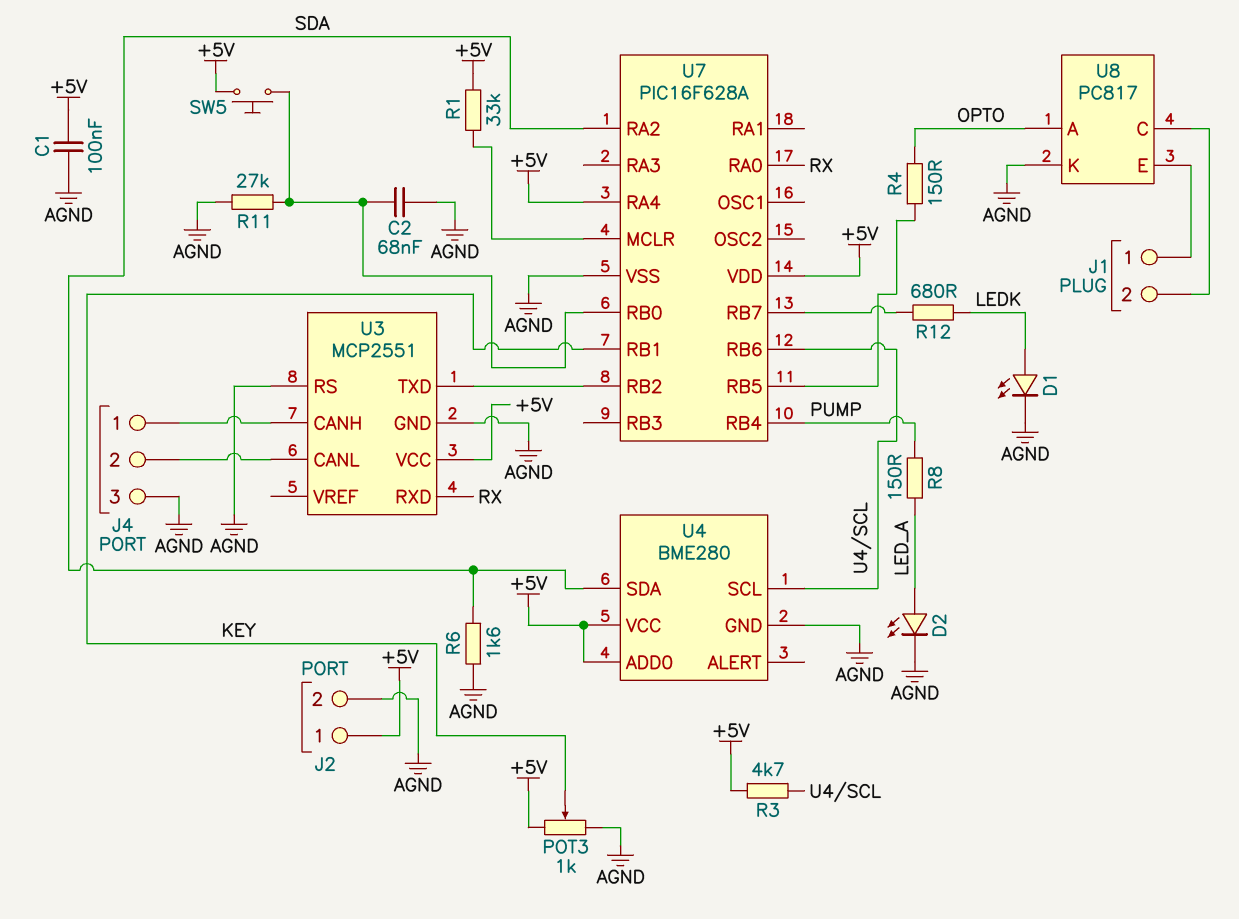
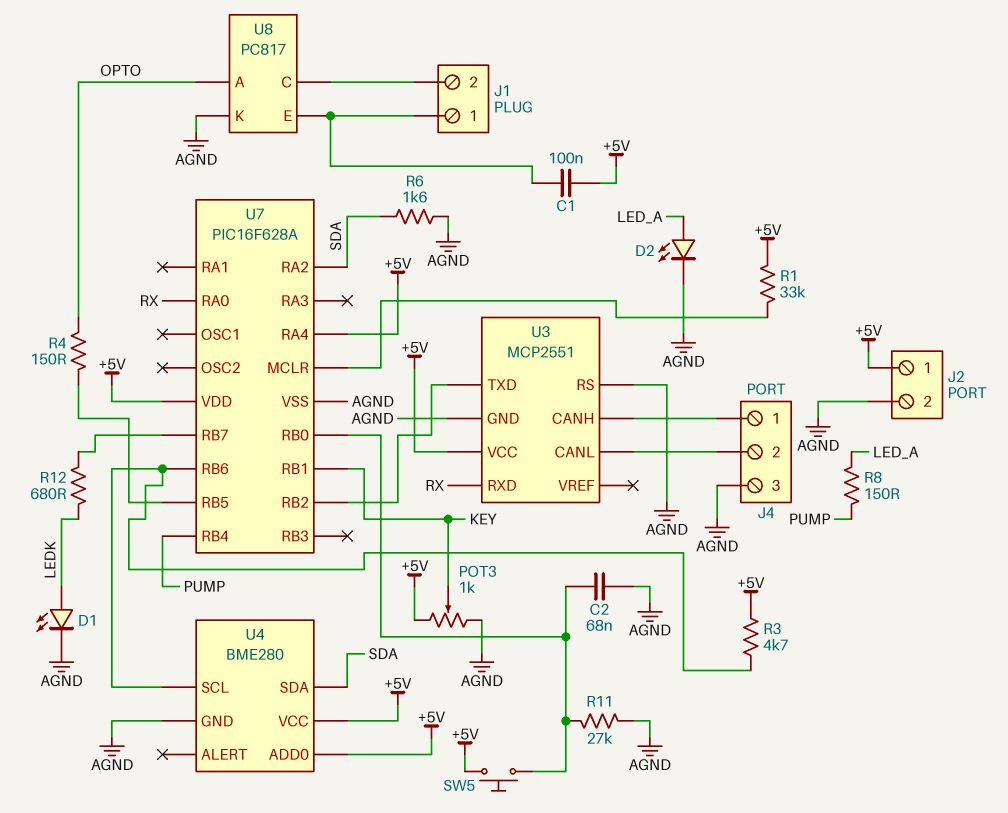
C1: 100nF (+5V, AGND) -> 100nF (+5V, J1/1)

